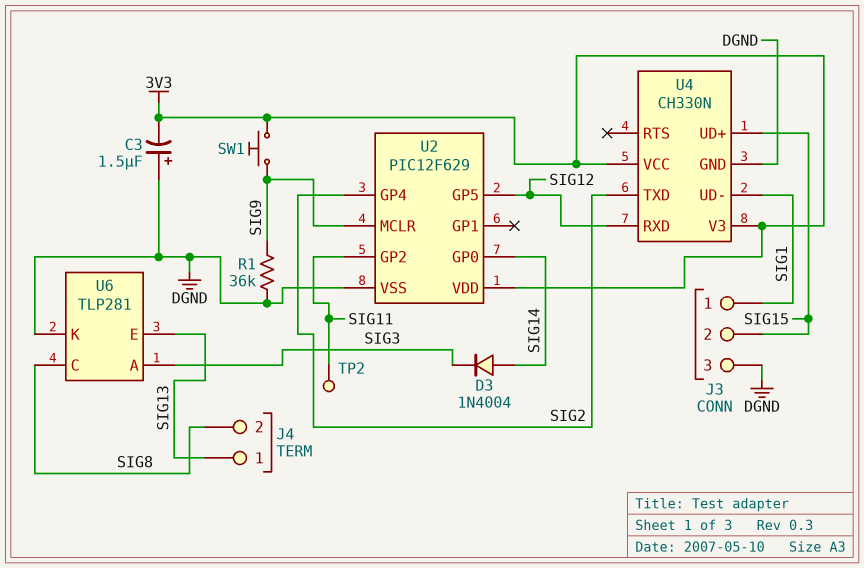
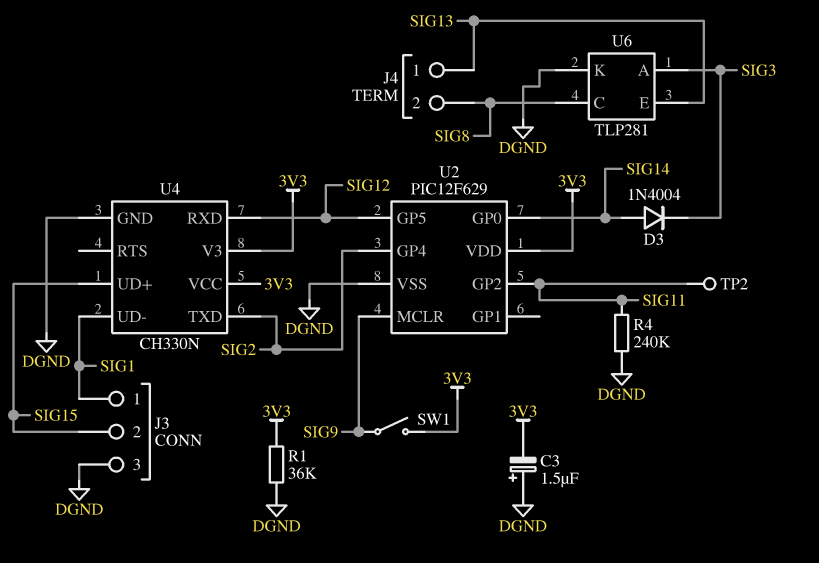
R1: 36k (DGND, SIG9) -> 36k (3V3, DGND)
R4: none -> 240k (DGND, SIG11)
SW1: button (3V3, SIG9) -> switch (3V3, SIG9)

